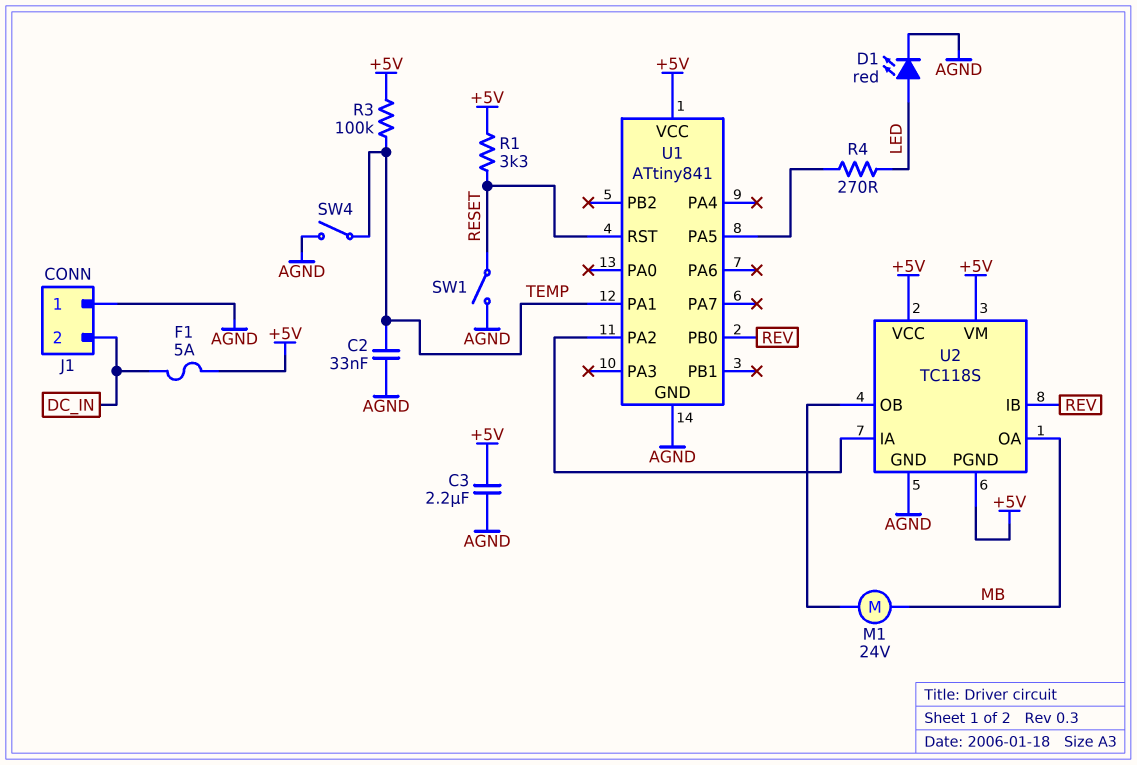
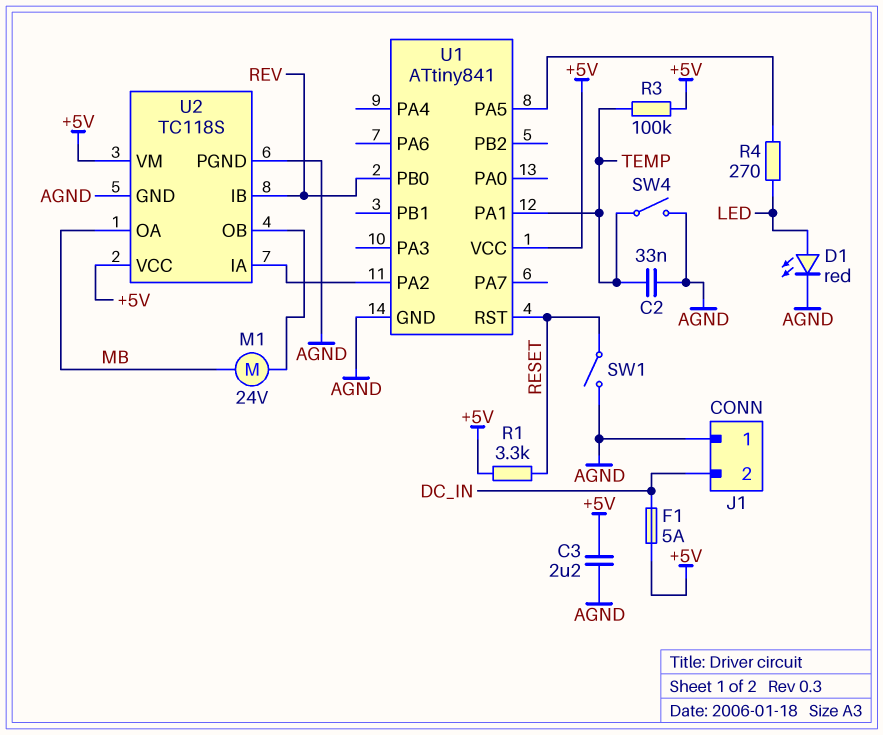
U2 pin PGND: +5V -> AGND

